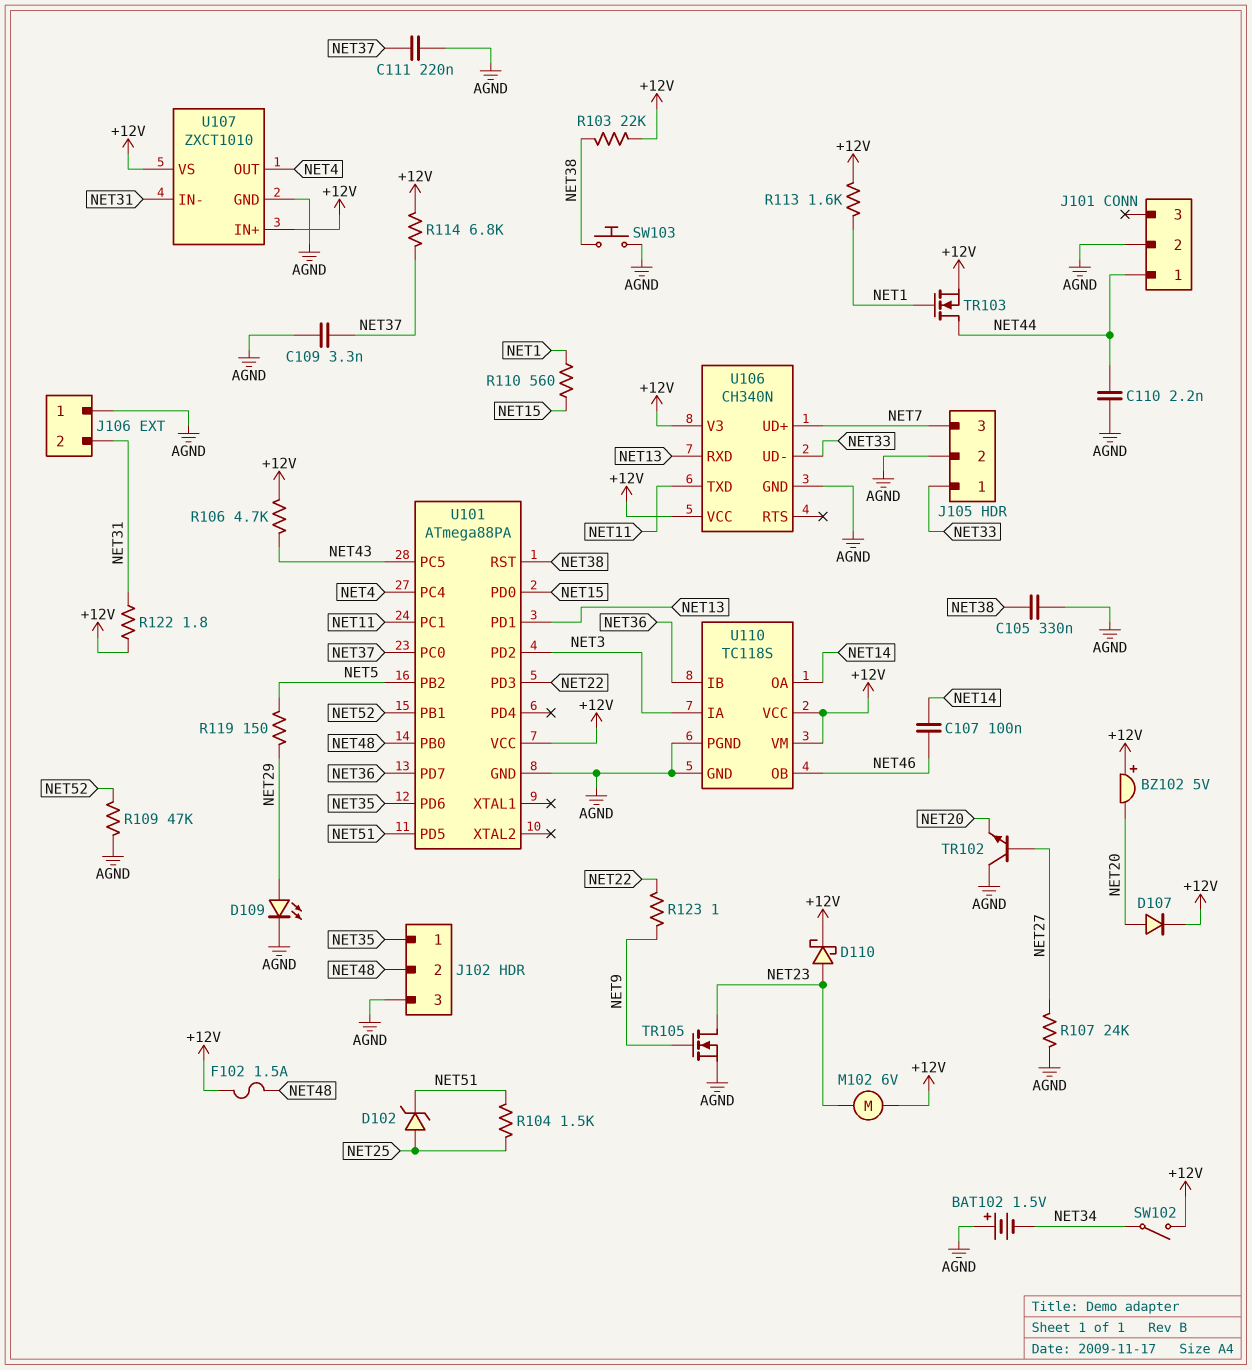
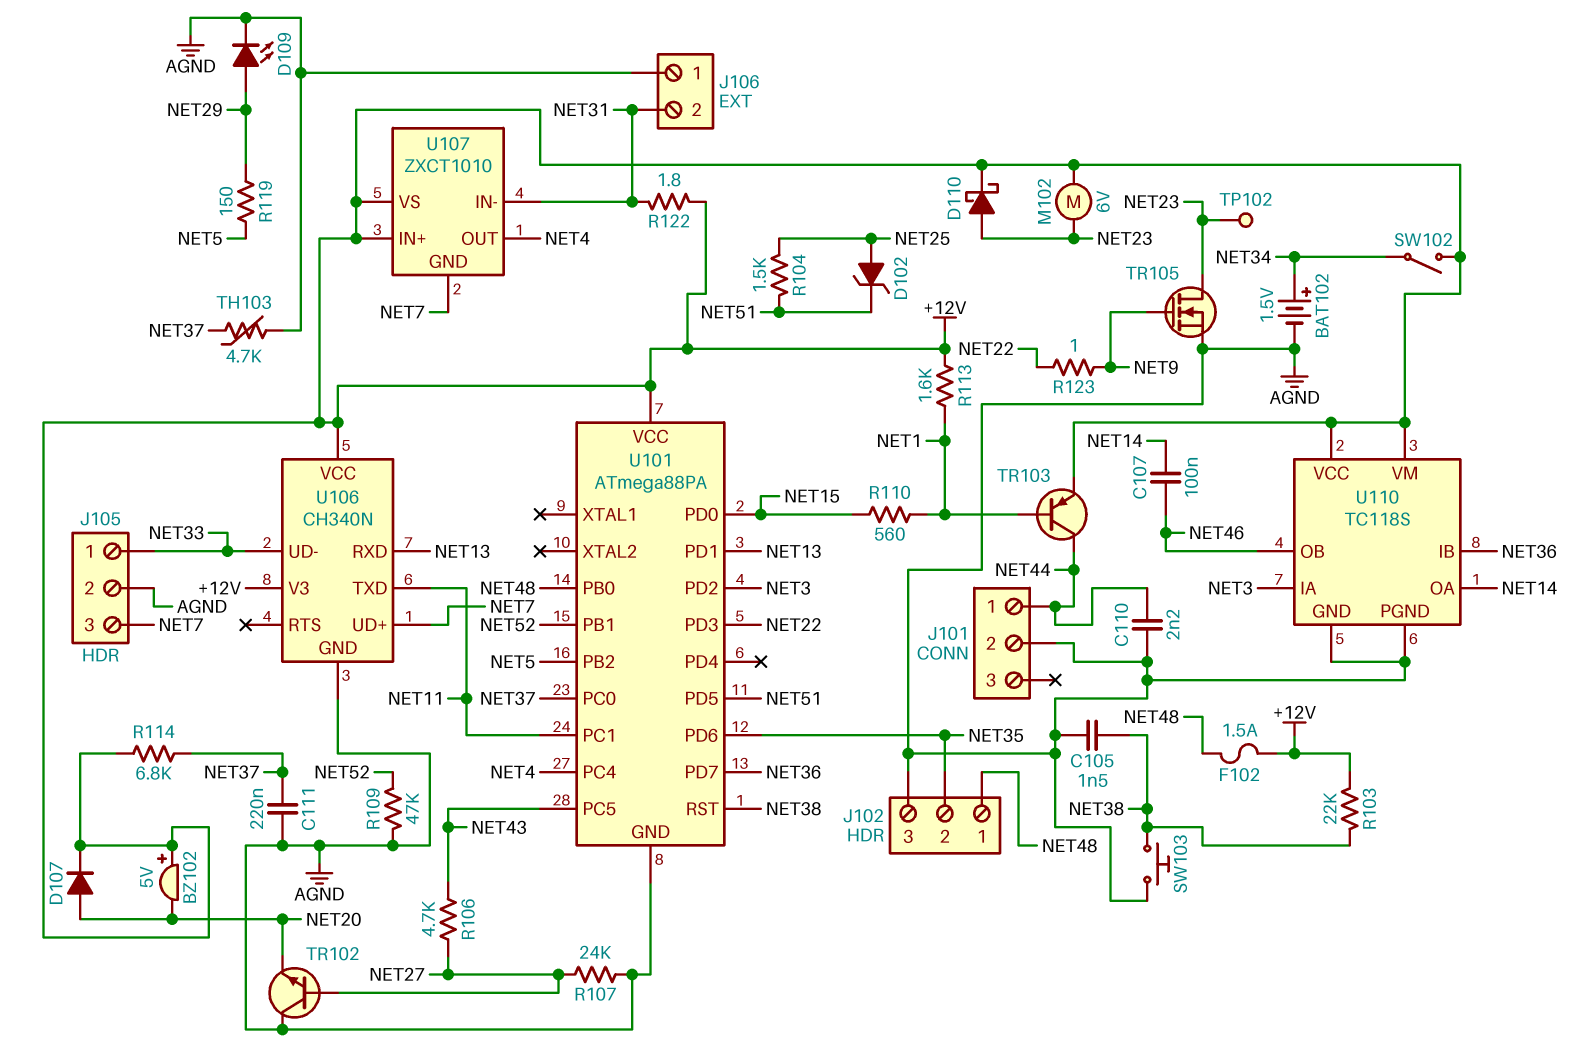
BAT102: 1.5V (plus AGND, minus NET34) -> 1.5V (plus NET34, minus AGND)
C105: 330nF (AGND, NET38) -> 1.5nF (AGND, NET38)
C109: 3.3nF (AGND, NET37) -> none
J102 pin 1: NET35 -> NET48
J102 pin 2: NET48 -> NET35
R106: 4.7k (+12V, NET43) -> 4.7k (NET27, NET43)
TH103: none -> 4.7k (AGND, NET37)
TP102: none -> test point (NET23)
TR103: NMOS (G NET1, D NET44, S +12V) -> PNP (B NET1, C NET44, E +12V)
U107 pin GND: AGND -> NET7

